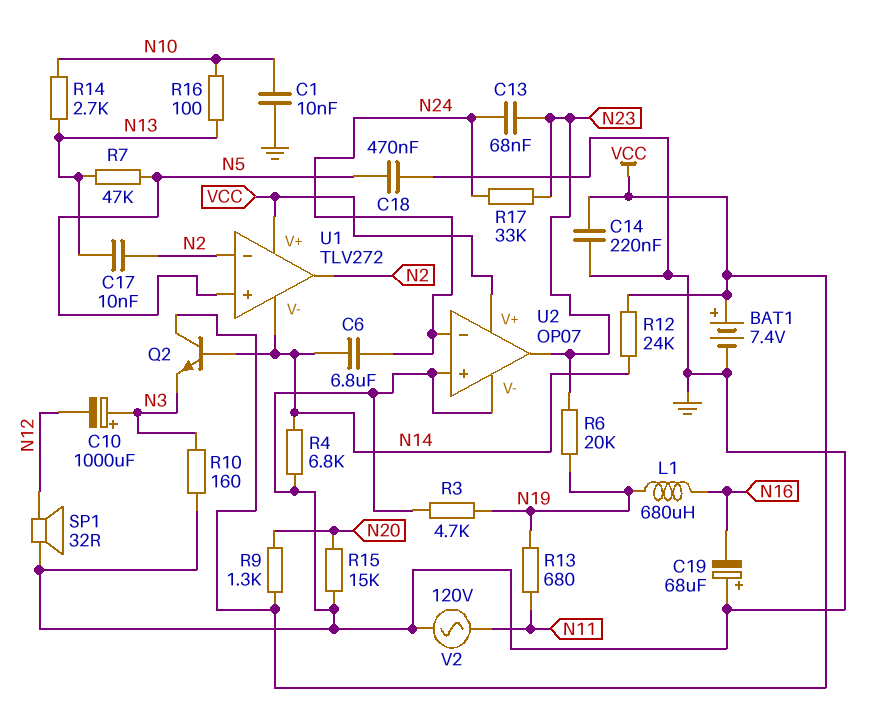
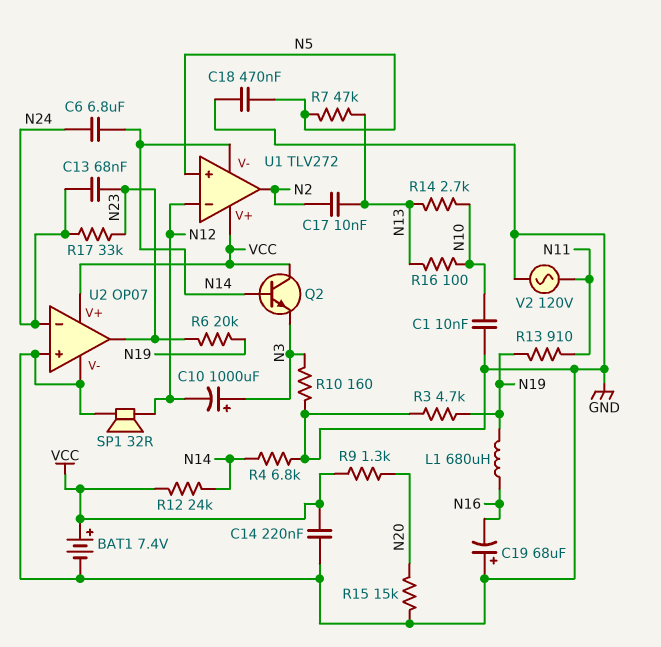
R13: 680 (N11, N19) -> 910 (N11, N19)
U1 pin in-: N2 -> N12

